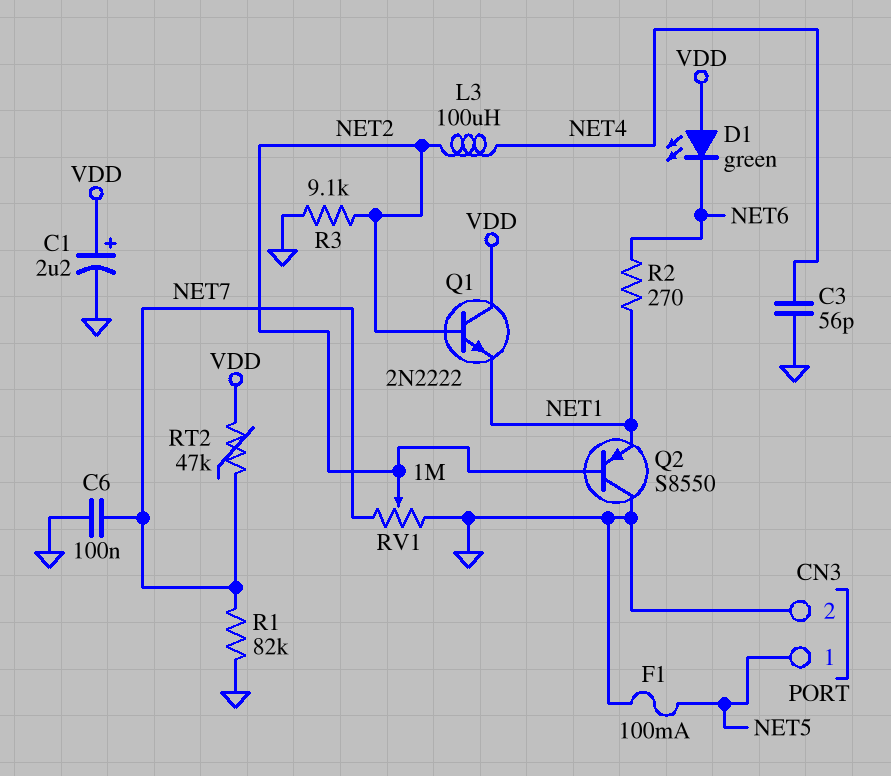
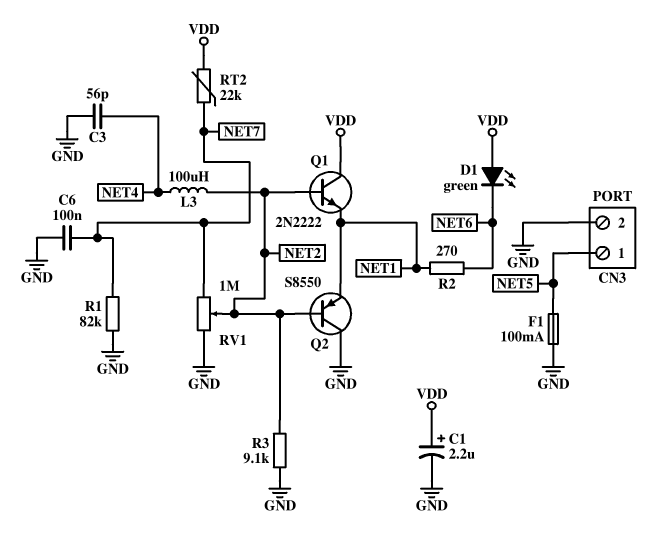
RT2: 47k (NET7, VDD) -> 22k (NET7, VDD)

